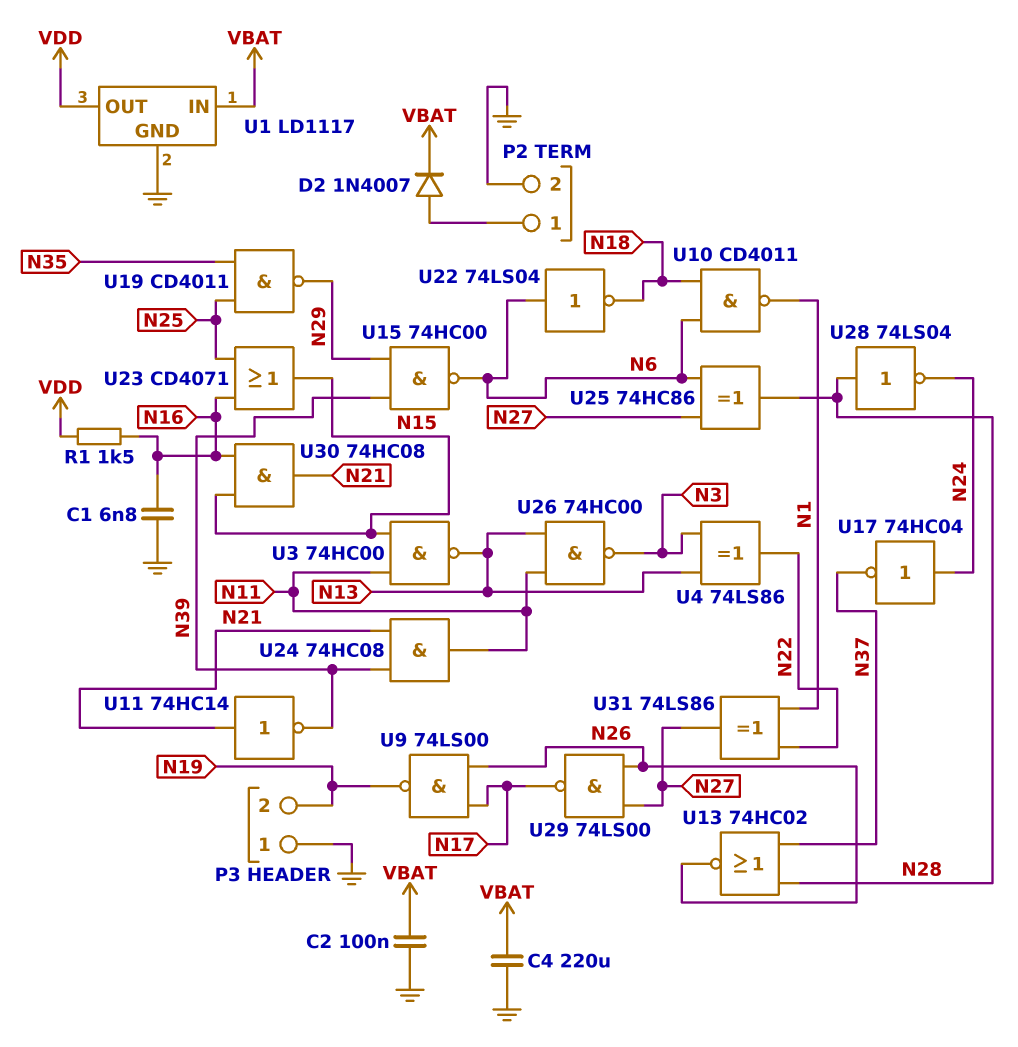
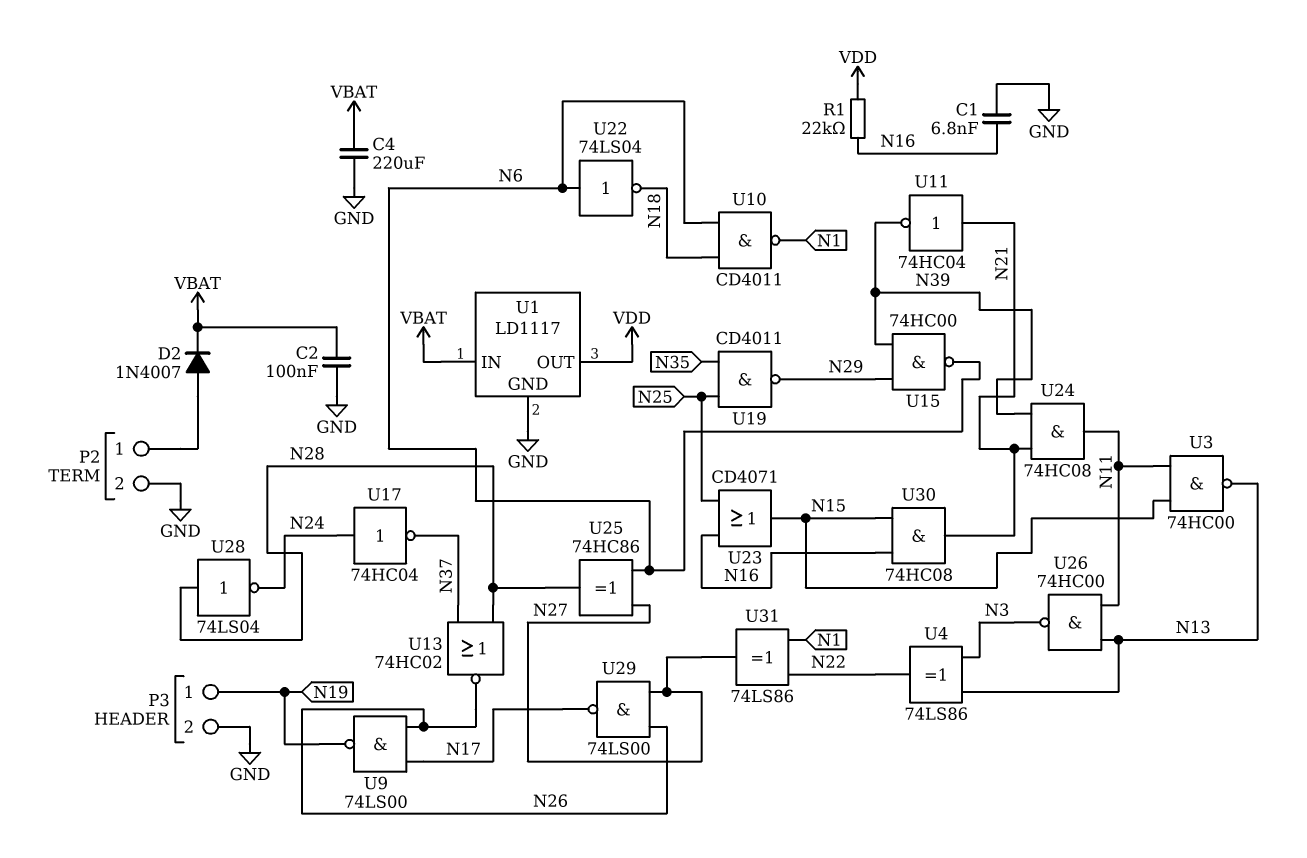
P3 pin 1: GND -> N19
P3 pin 2: N19 -> GND
R1: 1.5k (N16, VDD) -> 22k (N16, VDD)
U11: NOT 74HC14 (in N21, out N39) -> NOT 74HC04 (in N21, out N39)

